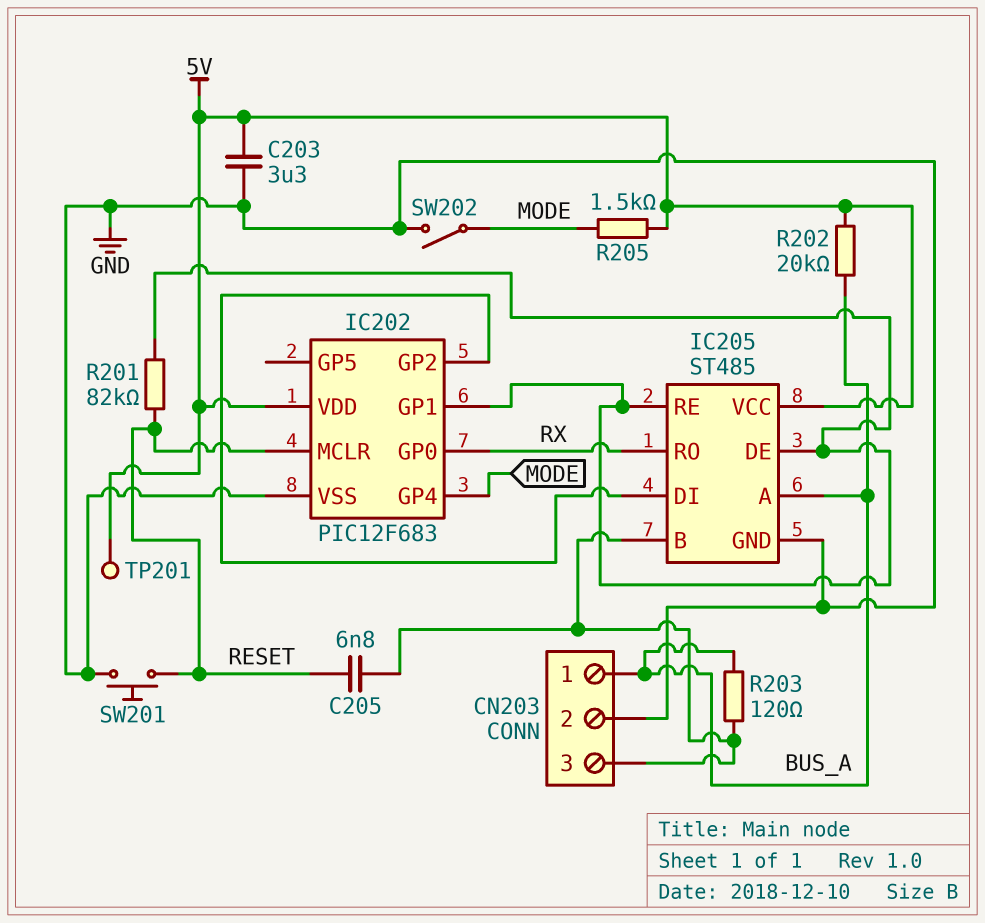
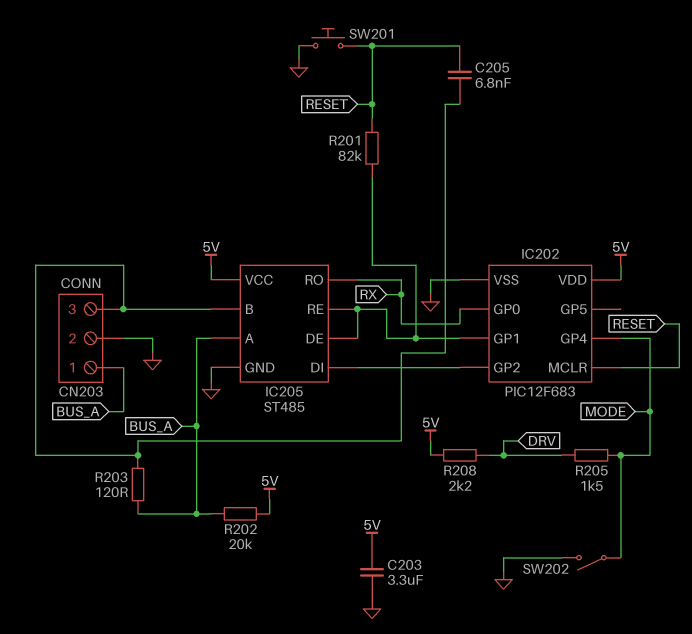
R205: 1.5k (5V, MODE) -> 1.5k (DRV, MODE)
R208: none -> 2.2k (5V, DRV)
TP201: test point (5V) -> none

